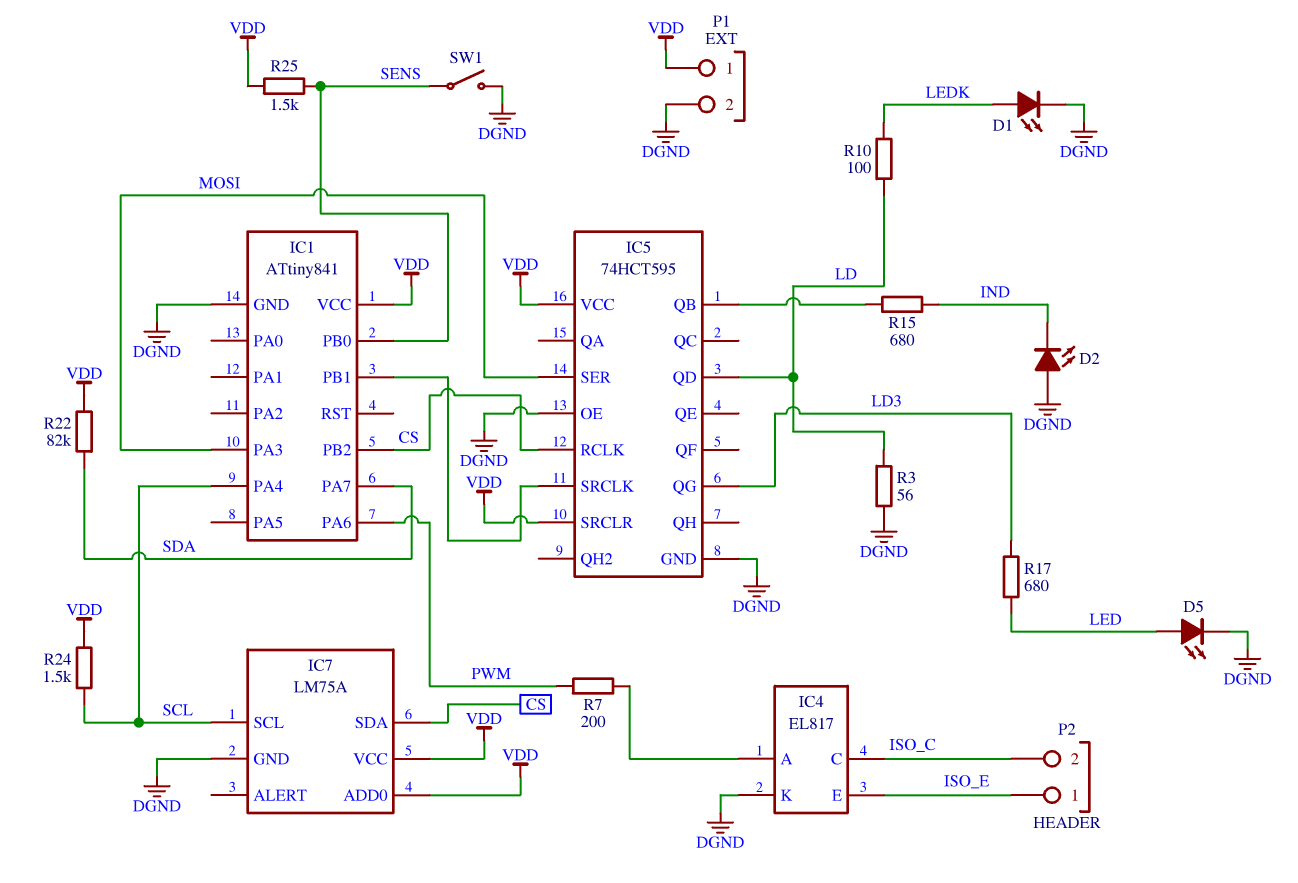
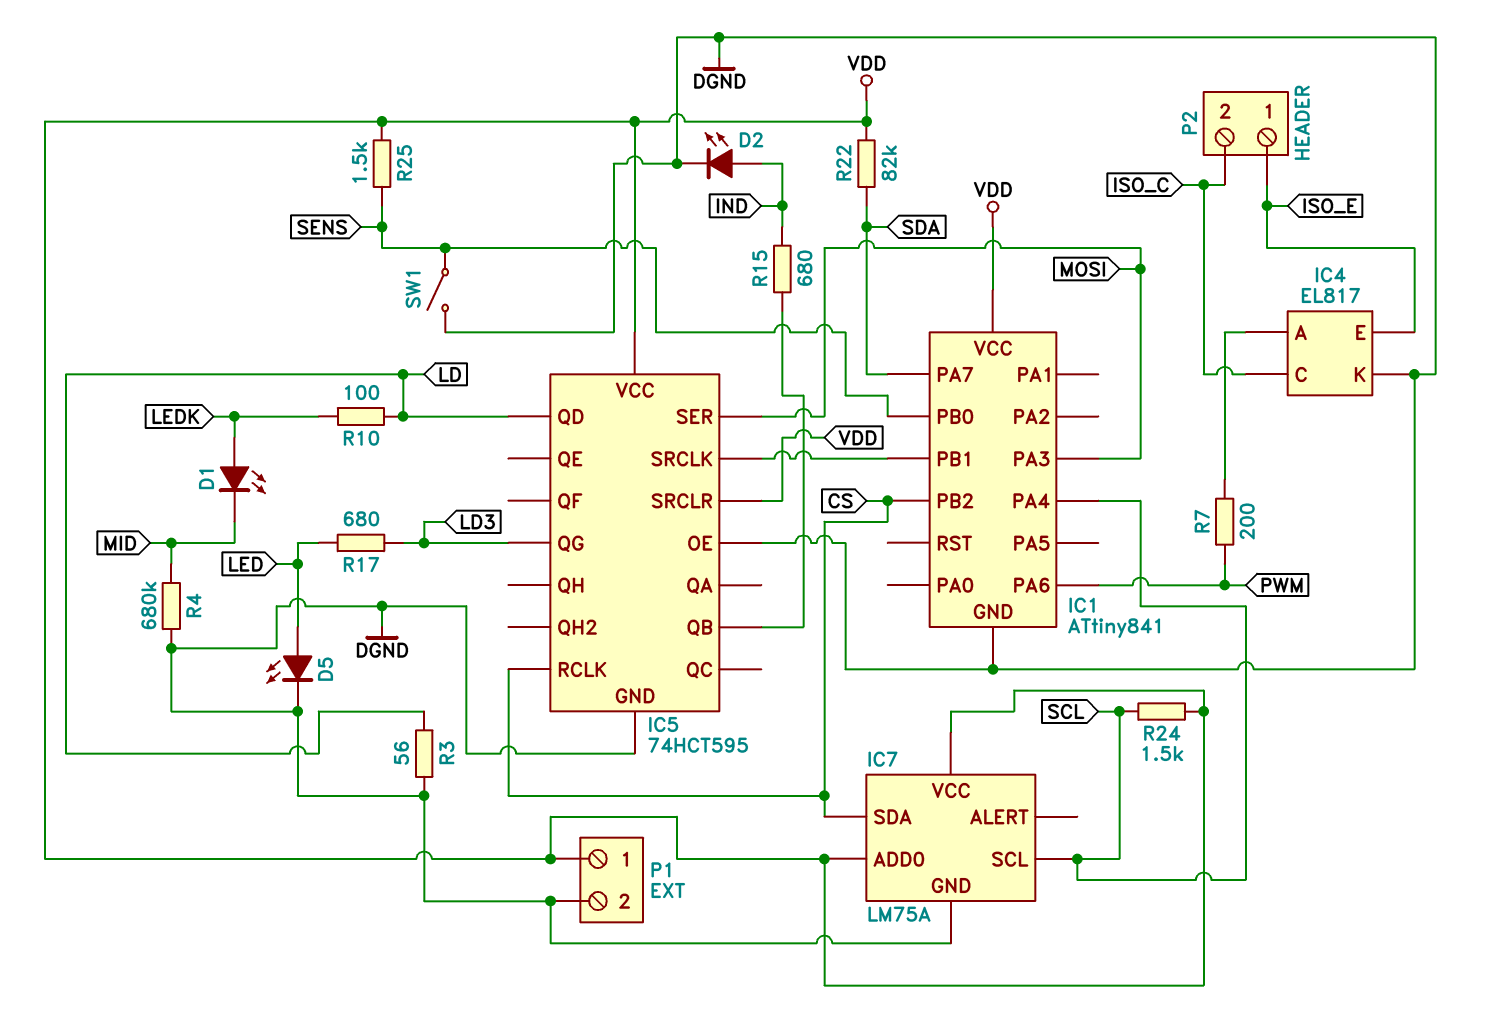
D1: LED (A LEDK, K DGND) -> LED (A LEDK, K MID)
D2: LED (A DGND, K IND) -> LED (A IND, K DGND)
R4: none -> 680k (DGND, MID)

